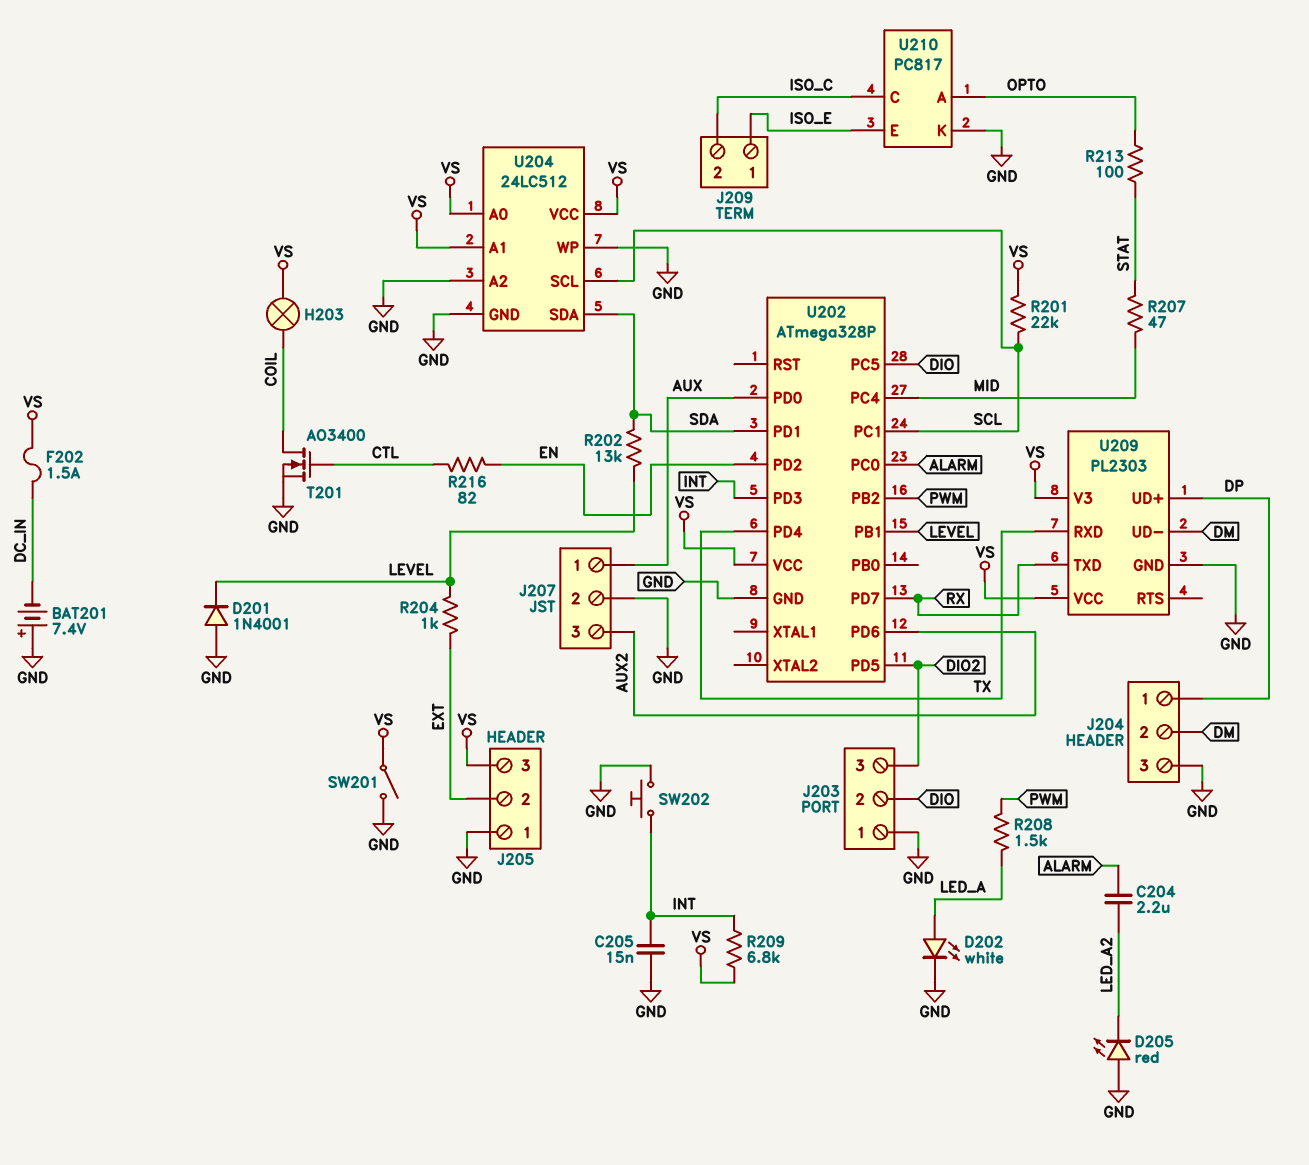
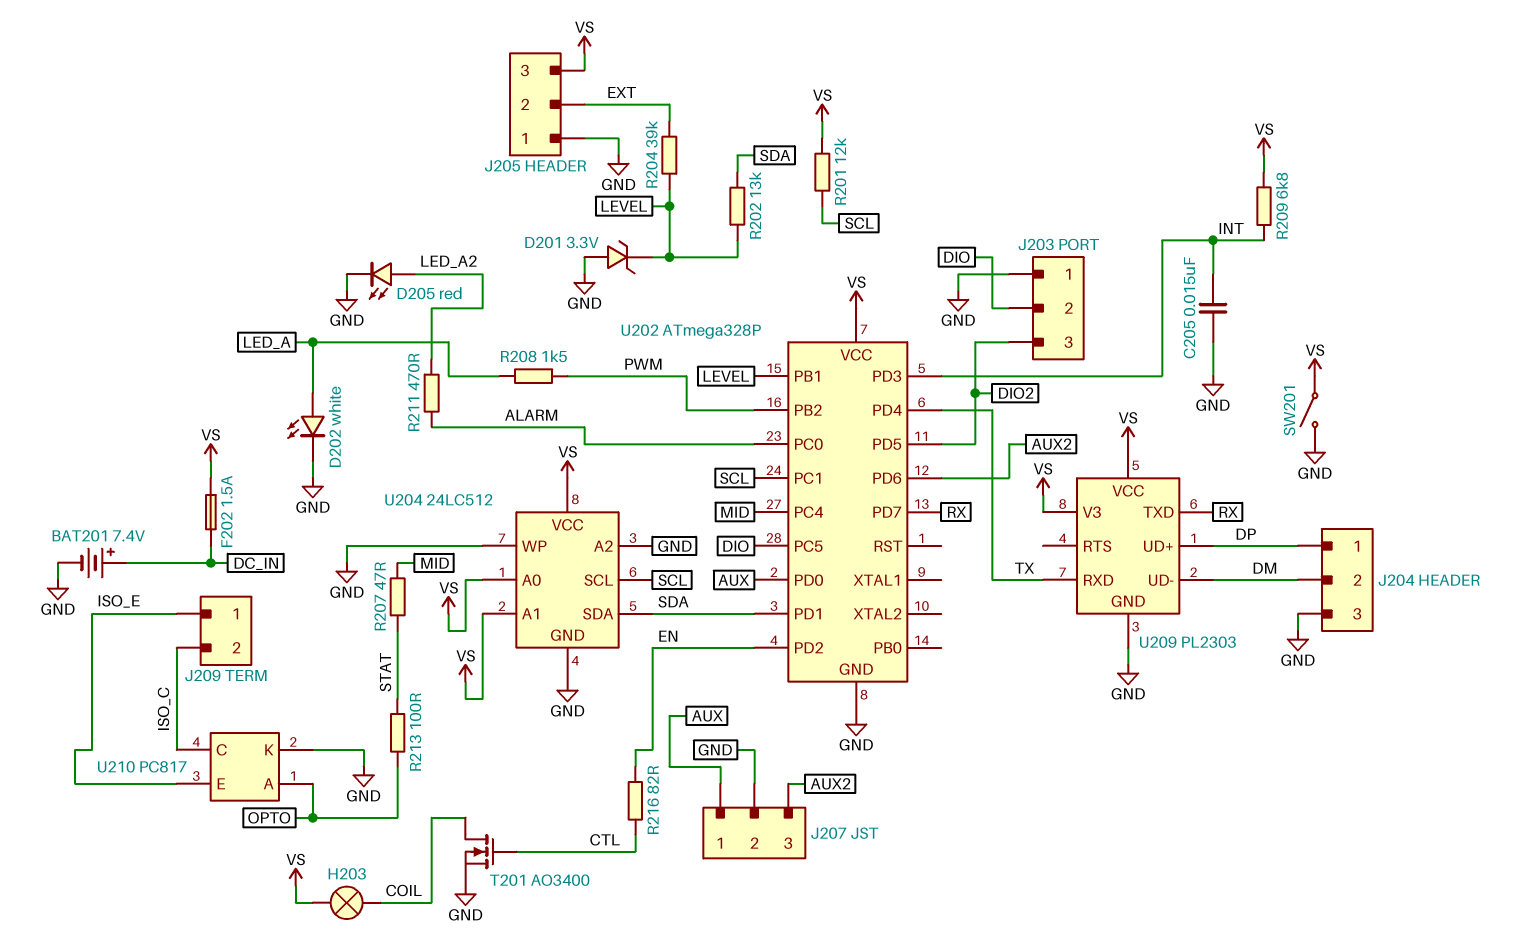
BAT201: 7.4V (plus GND, minus DC_IN) -> 7.4V (plus DC_IN, minus GND)
C204: 2.2uF (ALARM, LED_A2) -> none
D201: diode 1N4001 (A GND, K LEVEL) -> zener 3.3V (A GND, K LEVEL)
D205: LED red (A GND, K LED_A2) -> LED red (A LED_A2, K GND)
R201: 22k (SCL, VS) -> 12k (SCL, VS)
R204: 1k (EXT, LEVEL) -> 39k (EXT, LEVEL)
R211: none -> 470 (ALARM, LED_A2)
SW202: button (GND, INT) -> none

